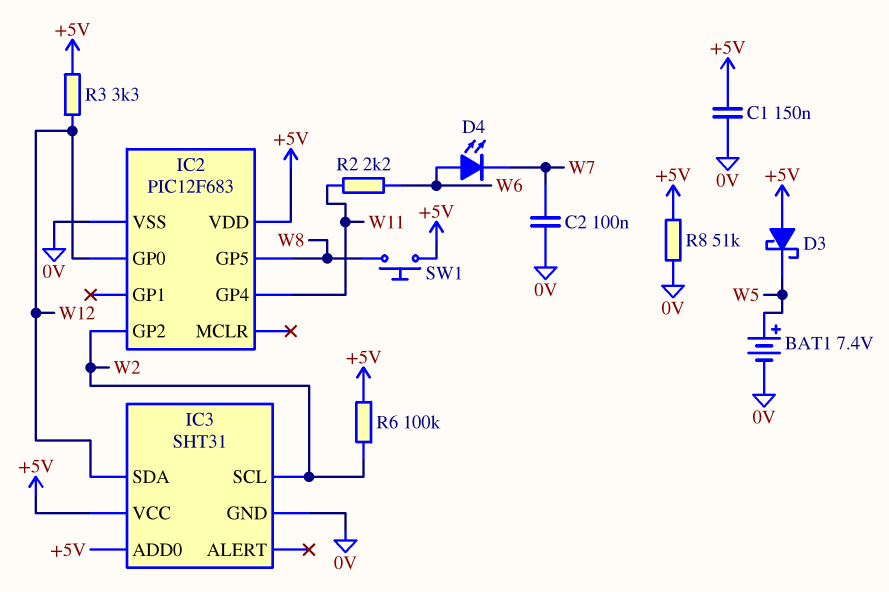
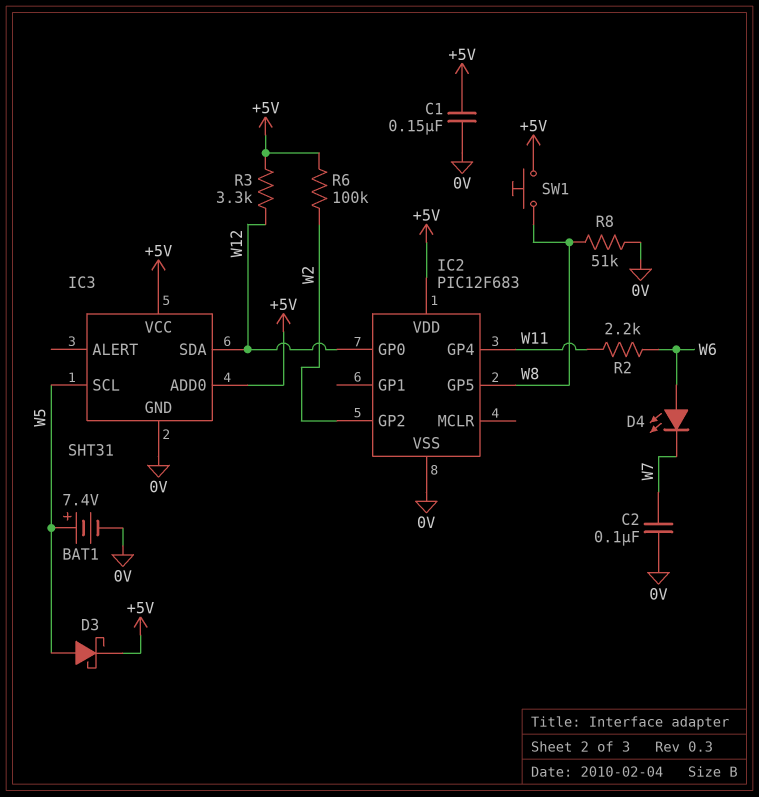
D3: schottky (A +5V, K W5) -> schottky (A W5, K +5V)
IC3 pin SCL: W2 -> W5
R8: 51k (+5V, 0V) -> 51k (0V, W8)

